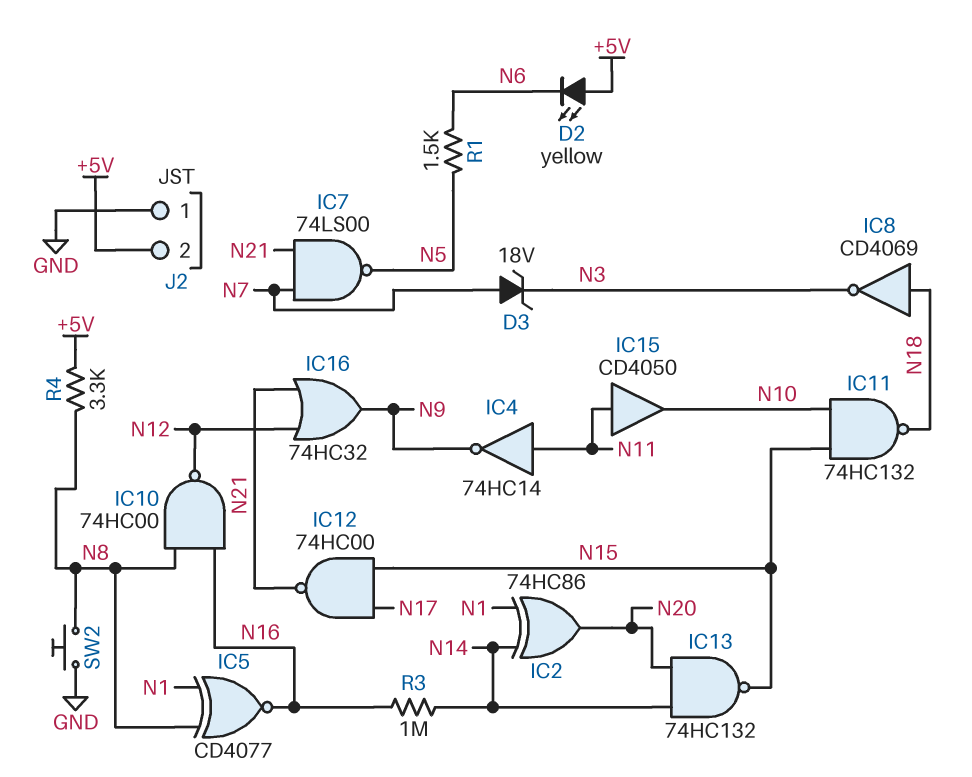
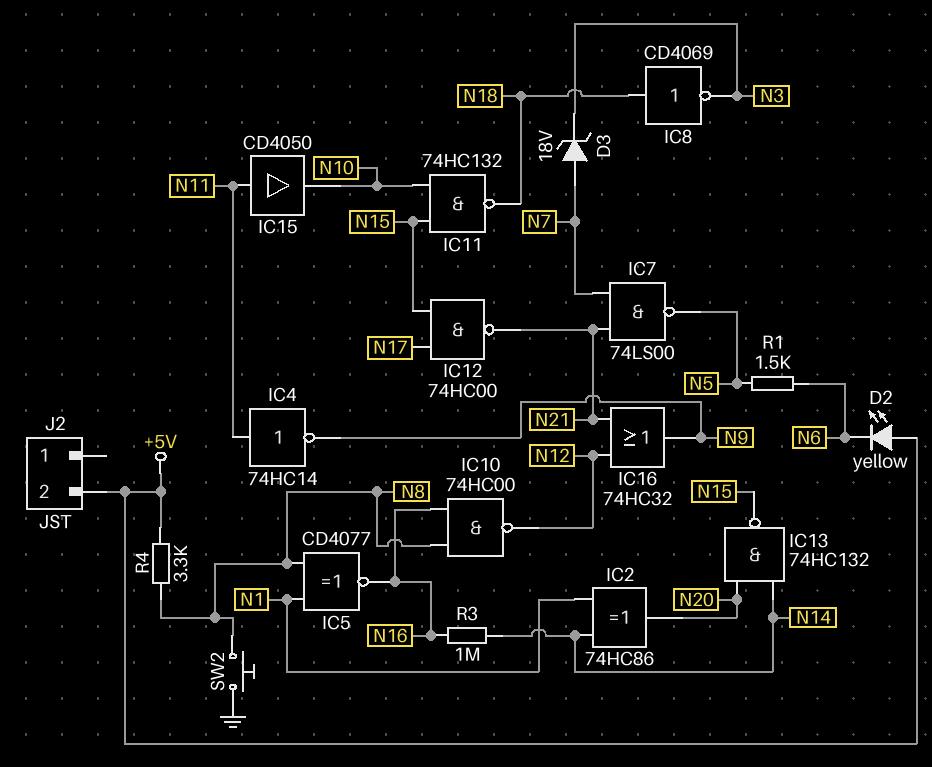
J2 pin 1: GND -> none

